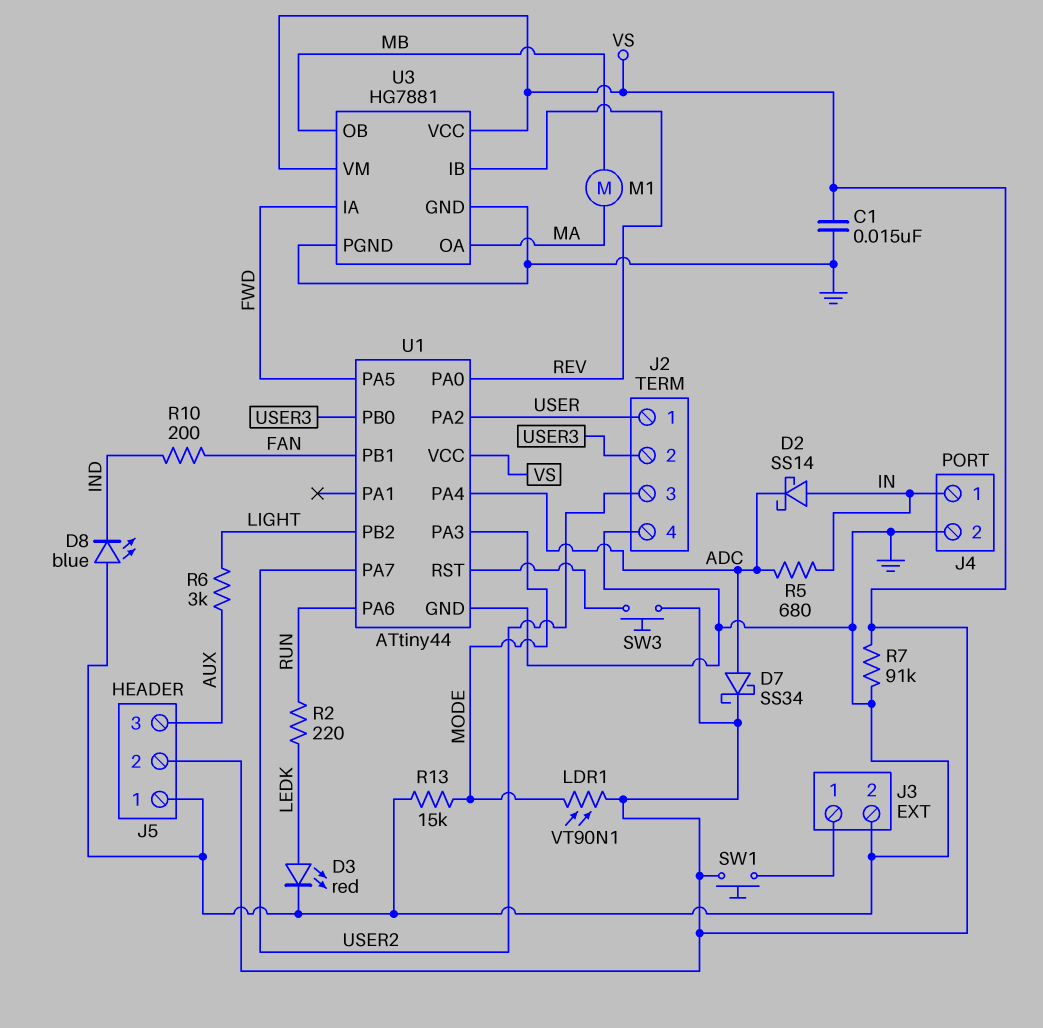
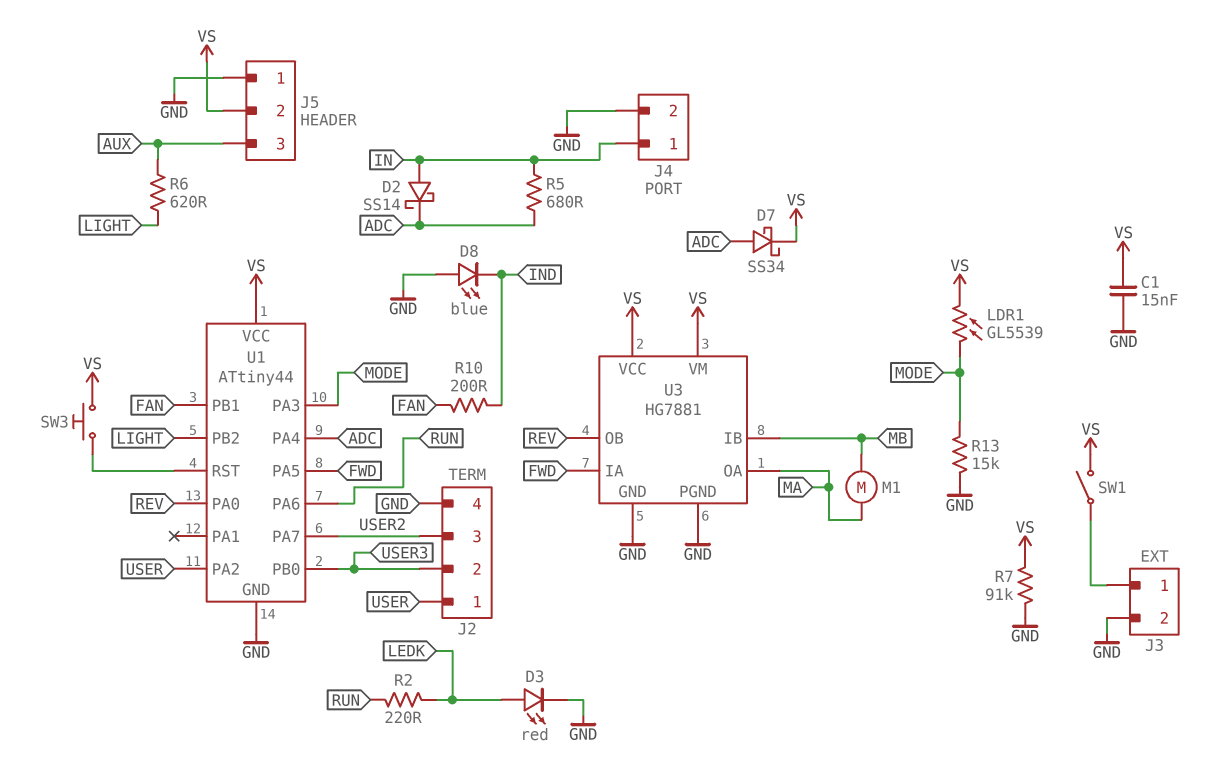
LDR1: VT90N1 (MODE, VS) -> GL5539 (MODE, VS)
R6: 3k (AUX, LIGHT) -> 620 (AUX, LIGHT)
SW1: button (J3/1, VS) -> switch (J3/1, VS)
U3 pin IB: REV -> MB
U3 pin OB: MB -> REV

